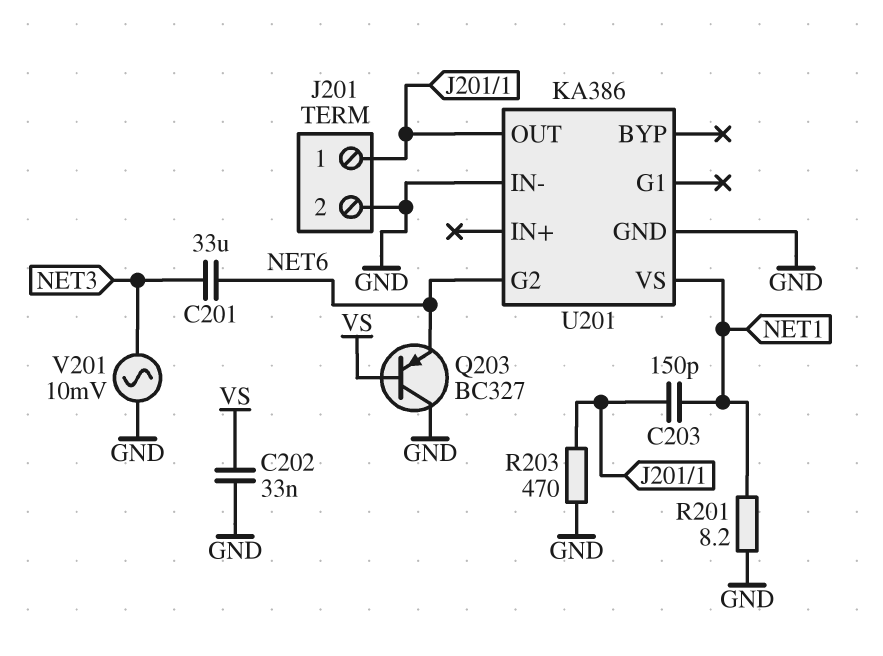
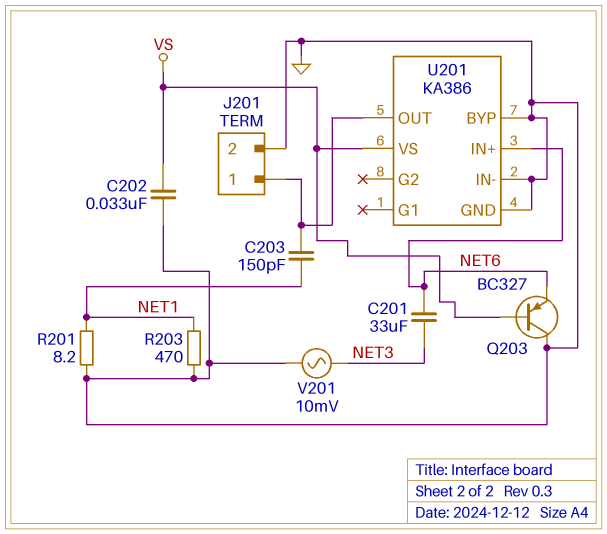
R203: 470 (GND, J201/1) -> 470 (GND, NET1)
U201 pin BYP: none -> GND
U201 pin G2: NET6 -> none
U201 pin IN+: none -> NET6
U201 pin VS: NET1 -> VS

